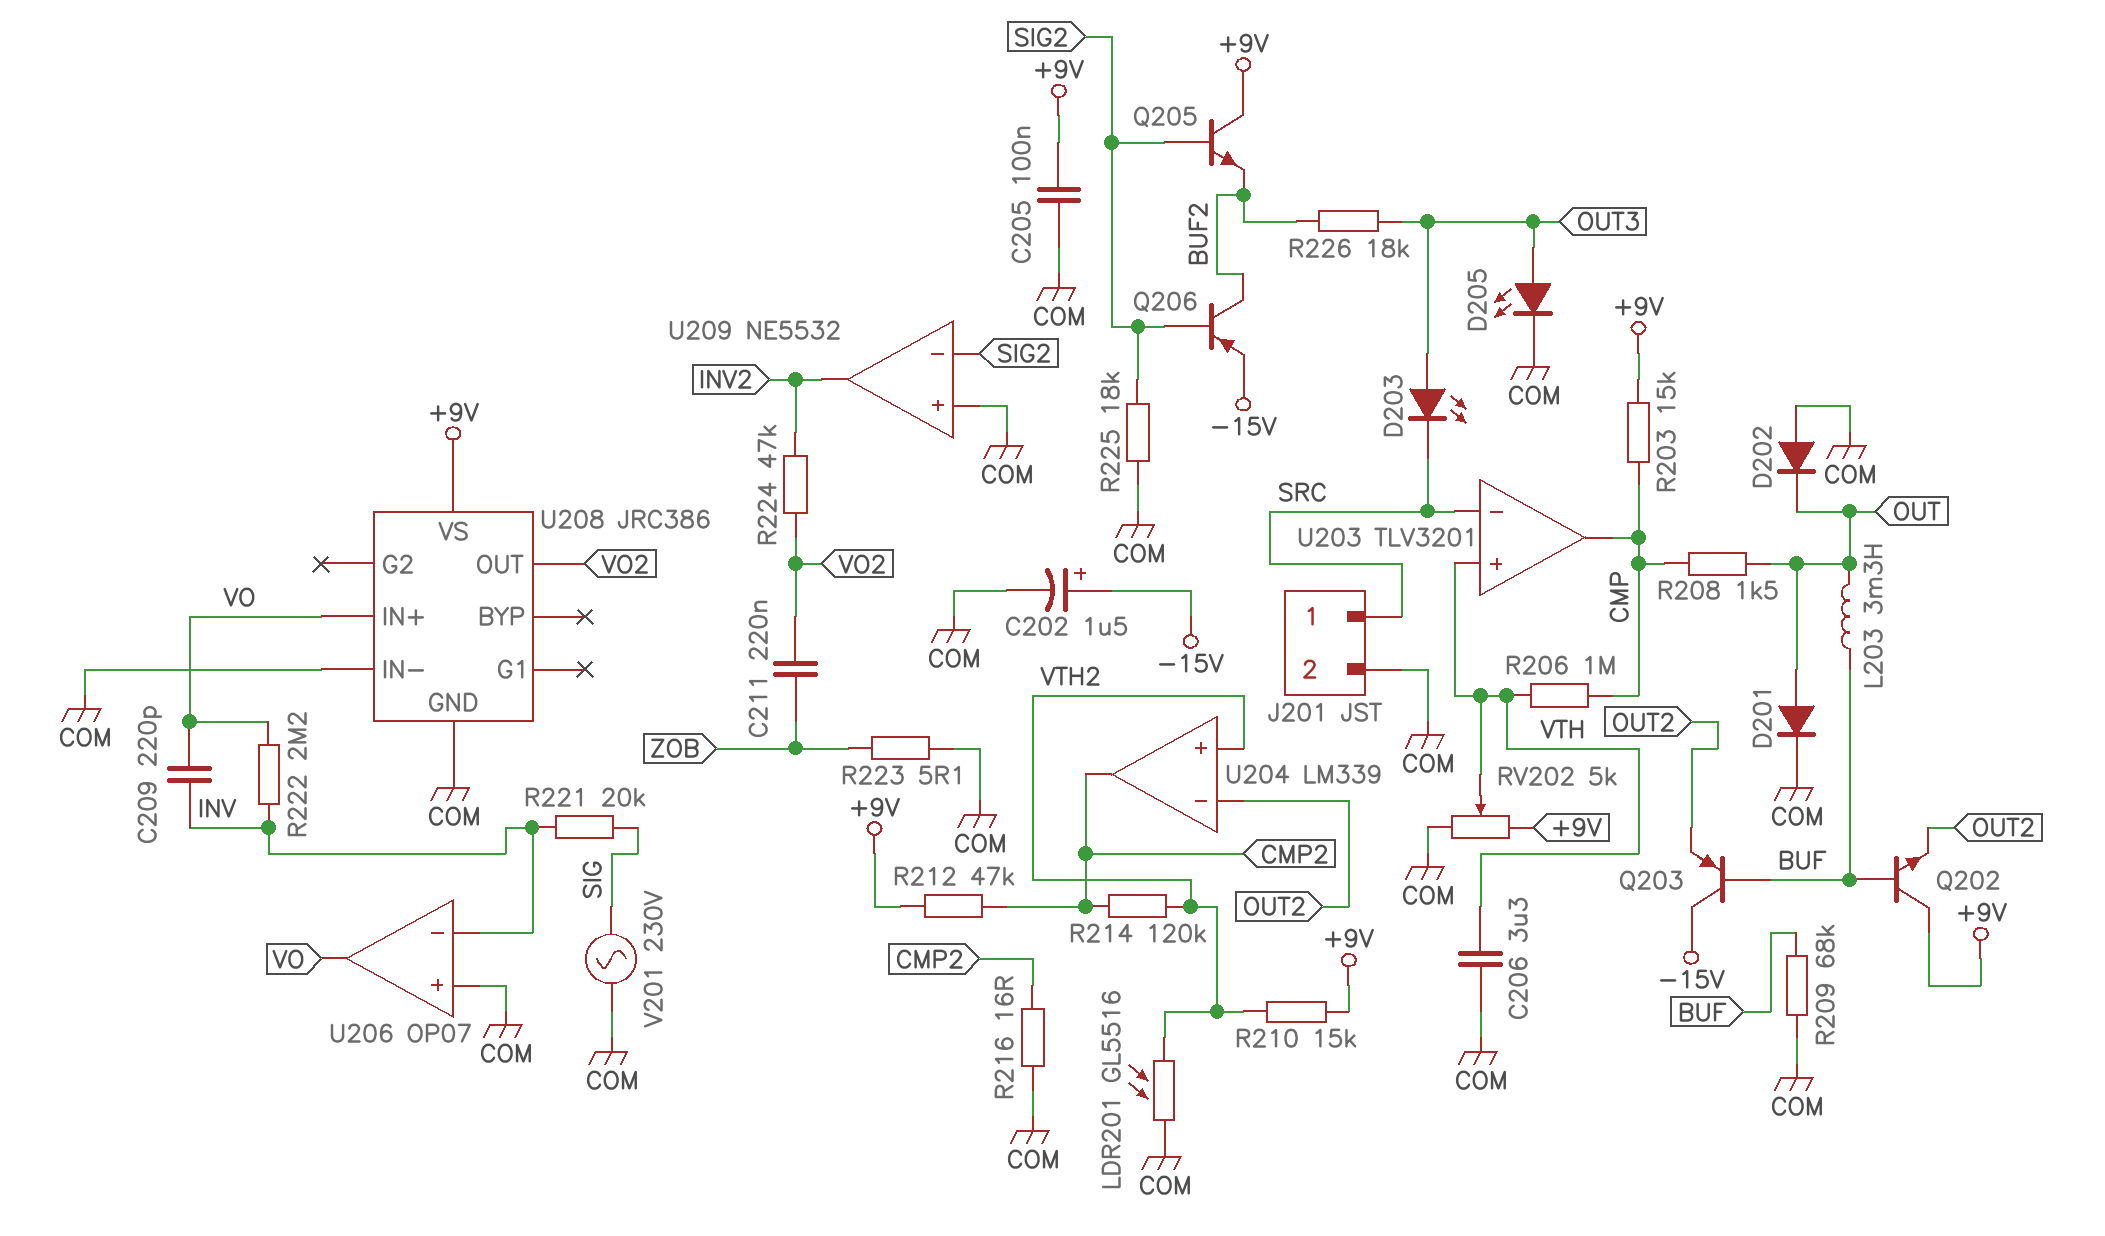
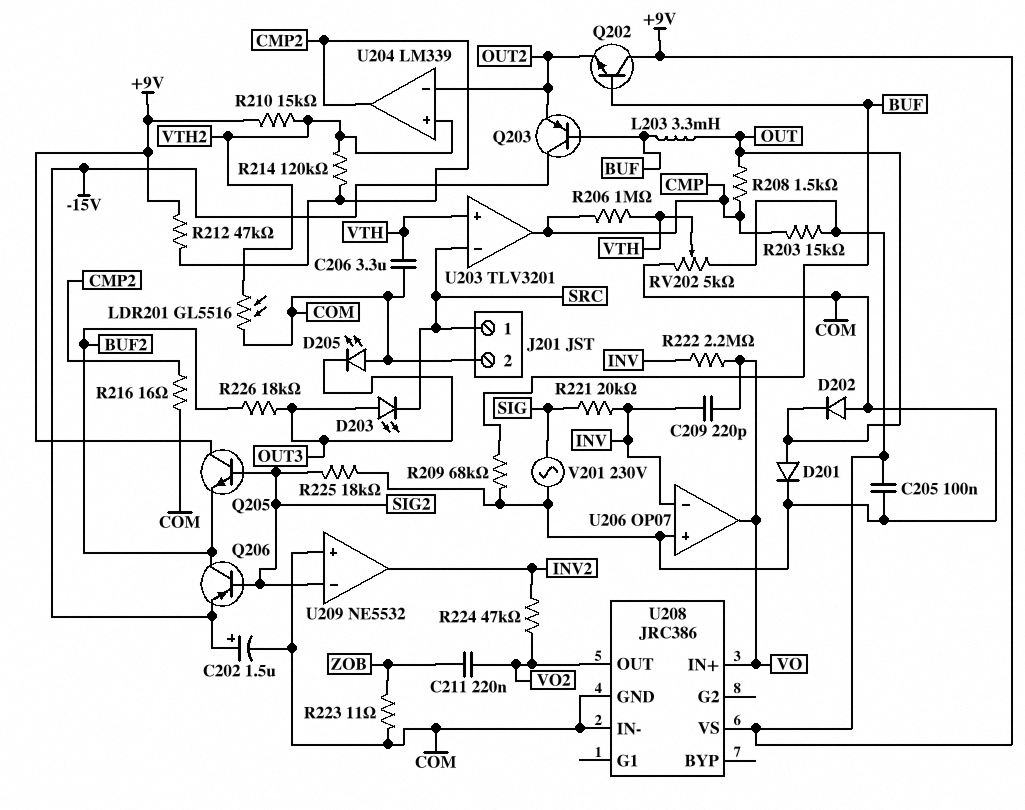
D205: LED (A OUT3, K COM) -> LED (A COM, K OUT3)
R223: 5.1 (COM, ZOB) -> 11 (COM, ZOB)

